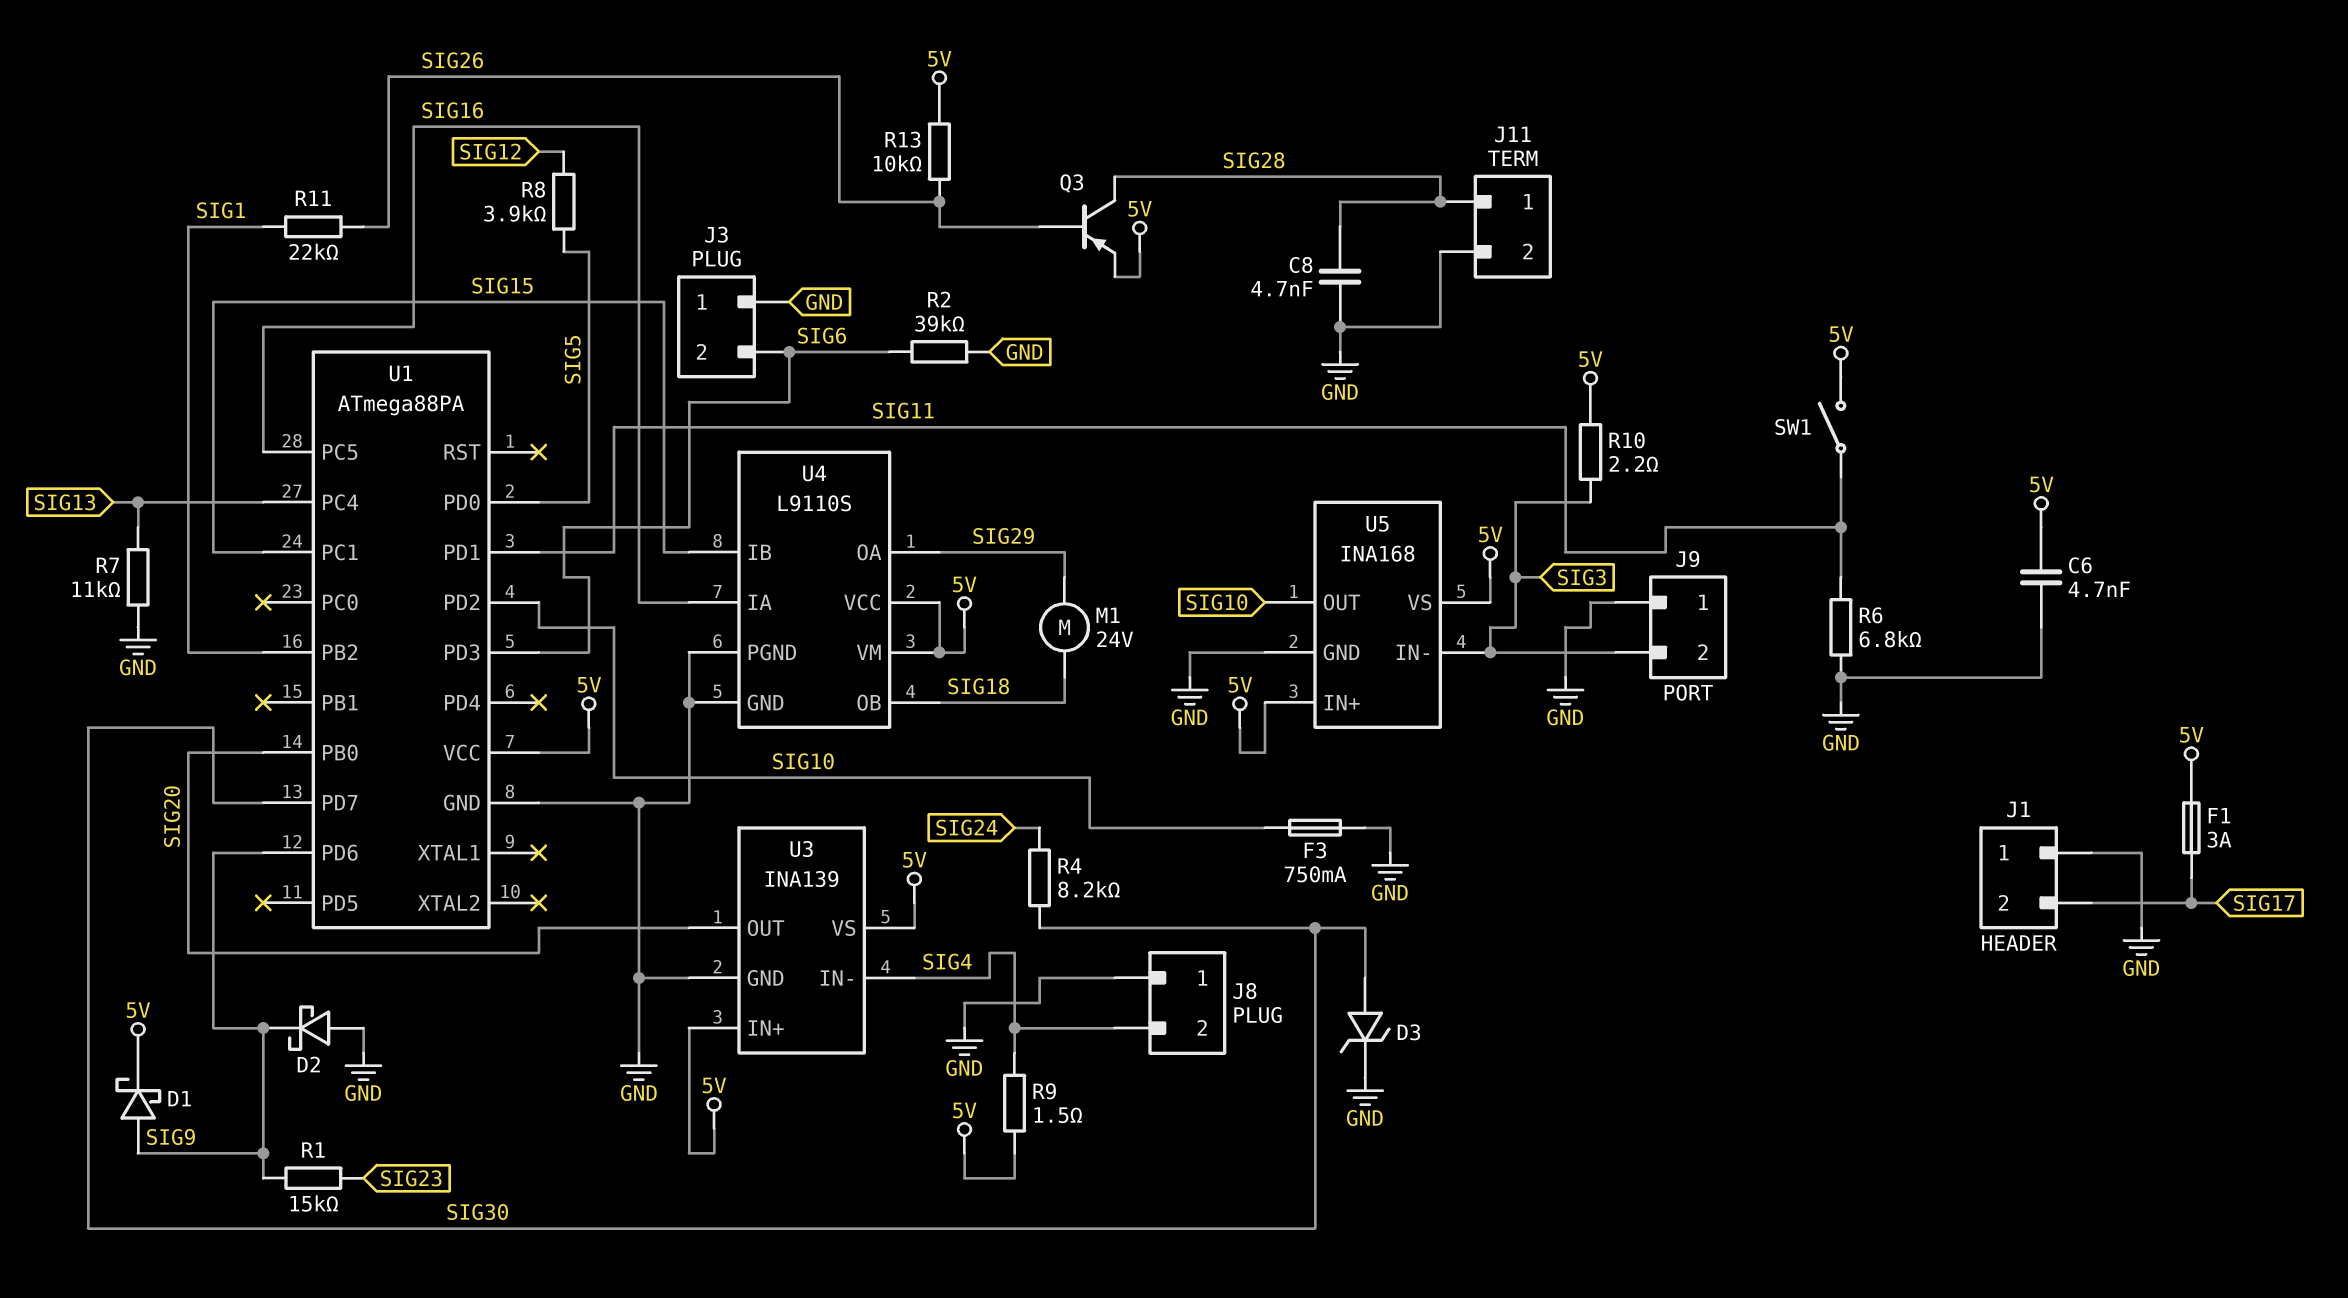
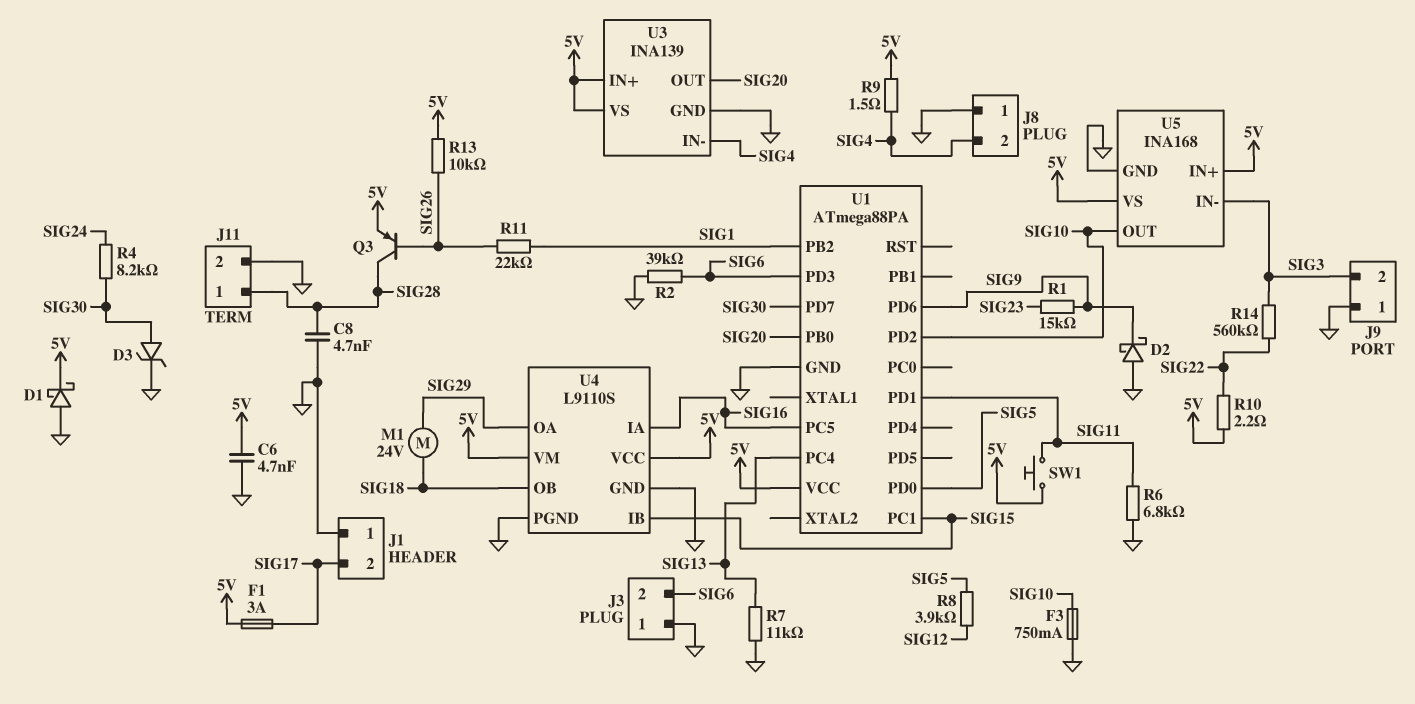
D1: schottky (A SIG9, K 5V) -> schottky (A GND, K 5V)
R10: 2.2 (5V, SIG3) -> 2.2 (5V, SIG22)
R14: none -> 560k (SIG3, SIG22)
SW1: switch (5V, SIG11) -> button (5V, SIG11)

